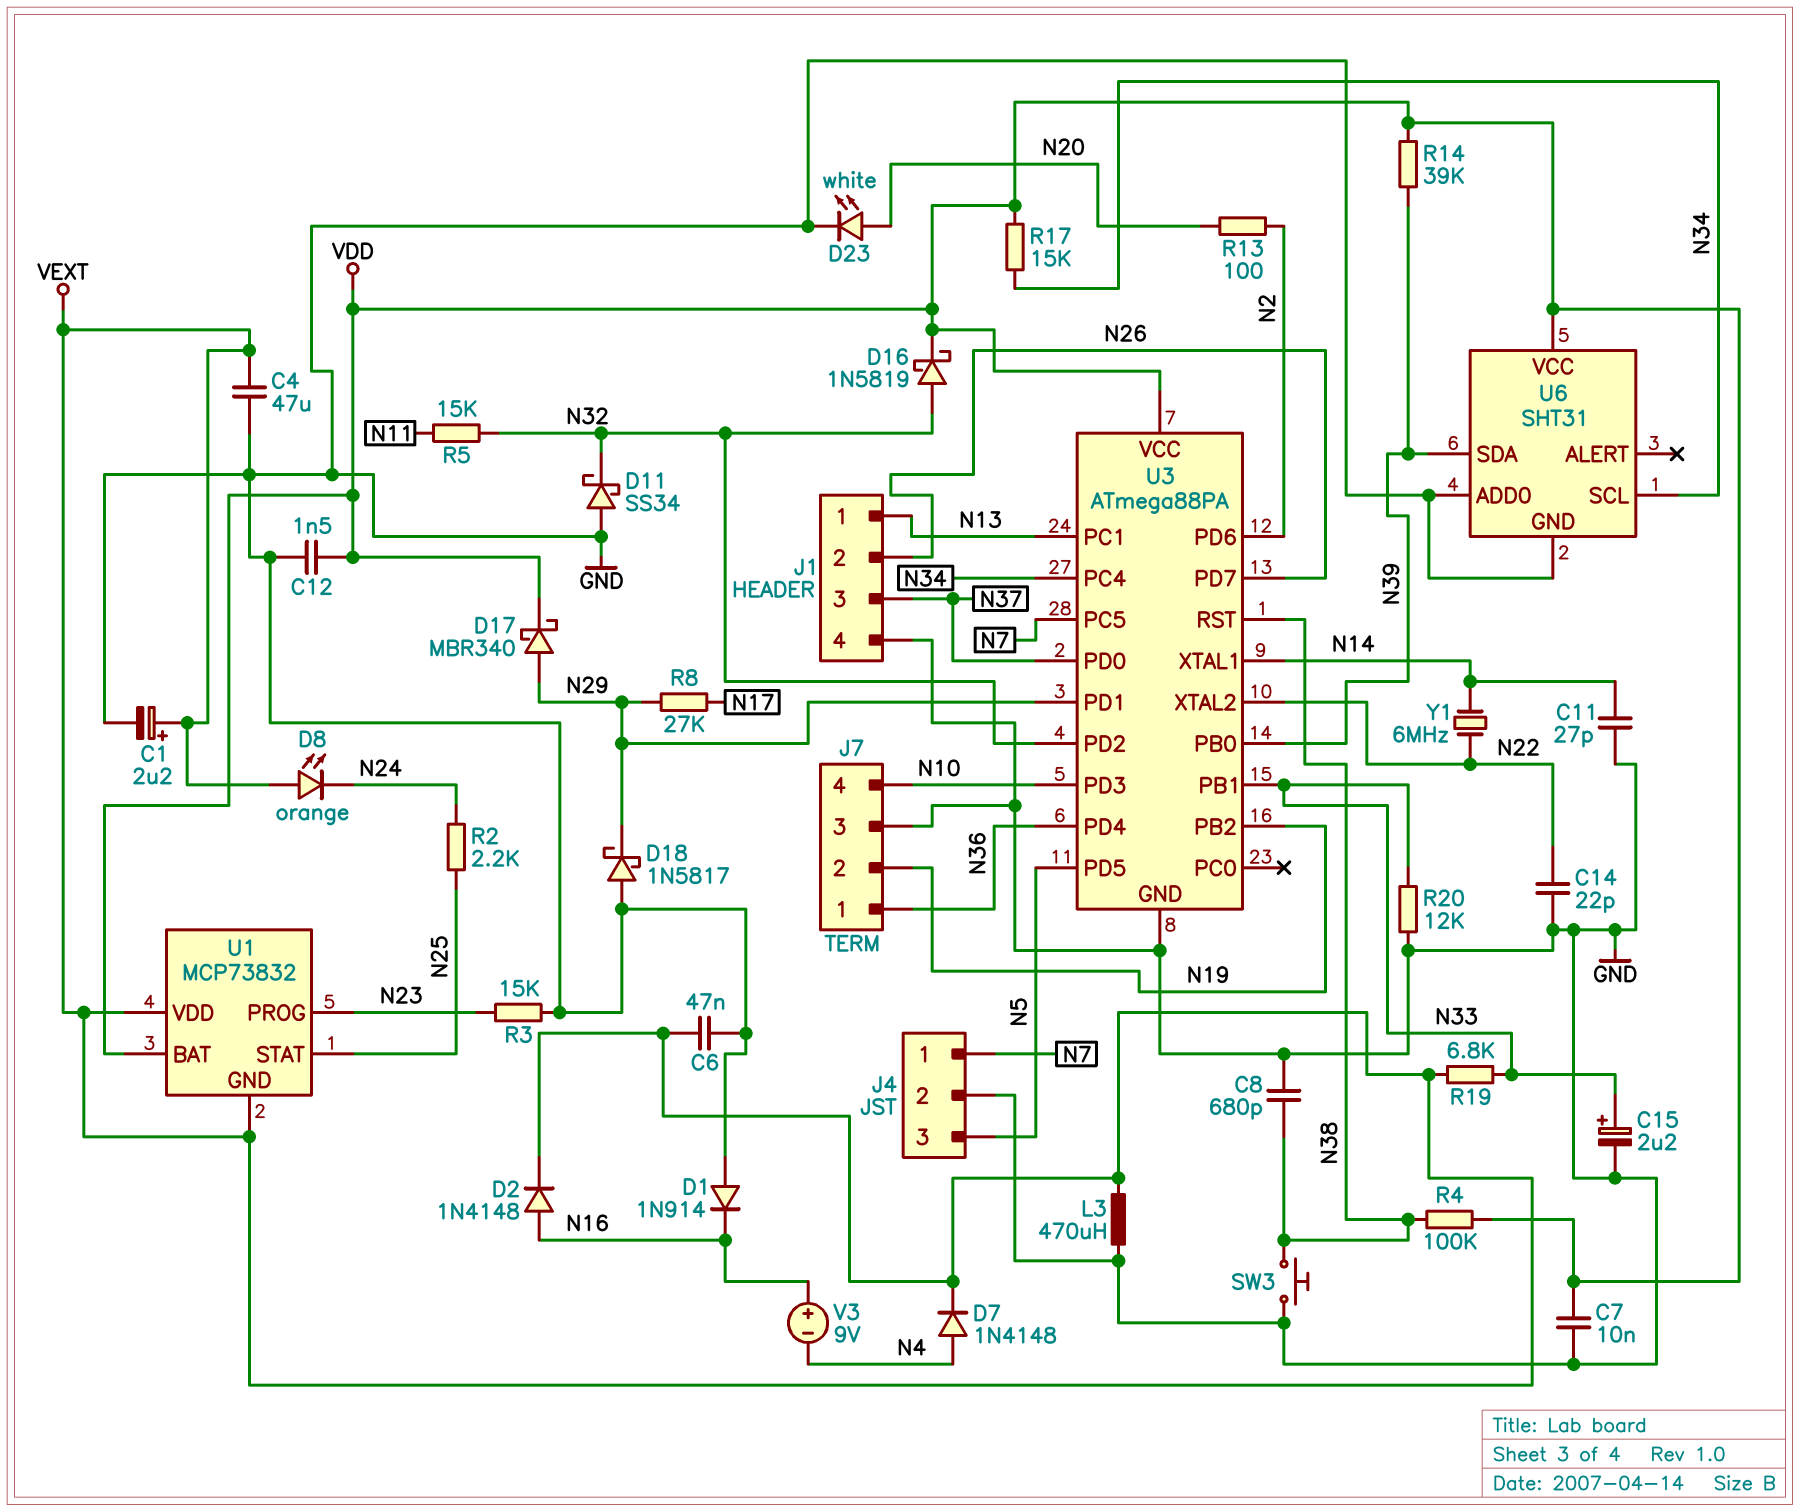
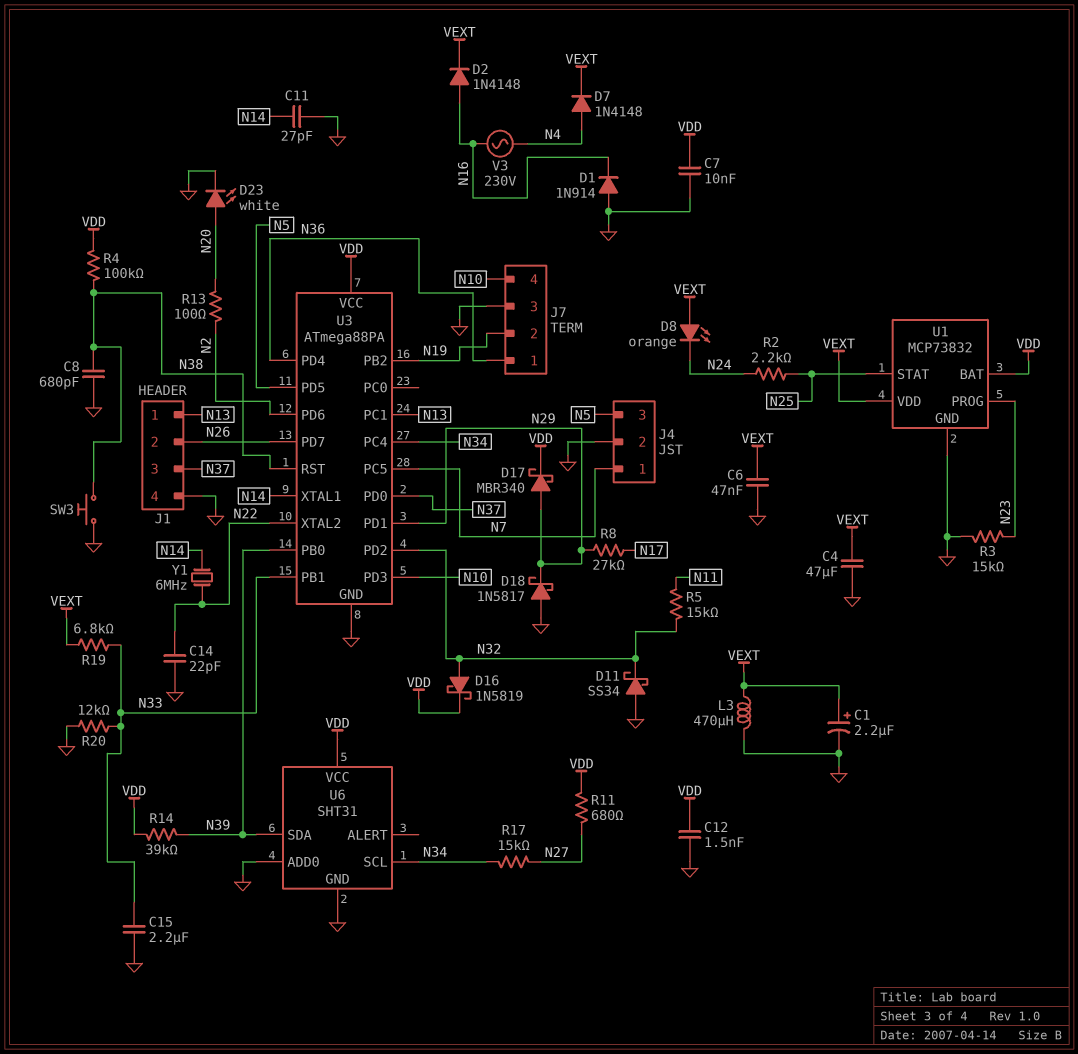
C15: 2.2uF (plus N33, minus GND) -> 2.2uF (GND, N33)
R11: none -> 680 (N27, VDD)
R17: 15k (N34, VDD) -> 15k (N27, N34)
U1 pin GND: VEXT -> GND
V3: 9V (plus N16, minus N4) -> AC 230V (N4, N16)

